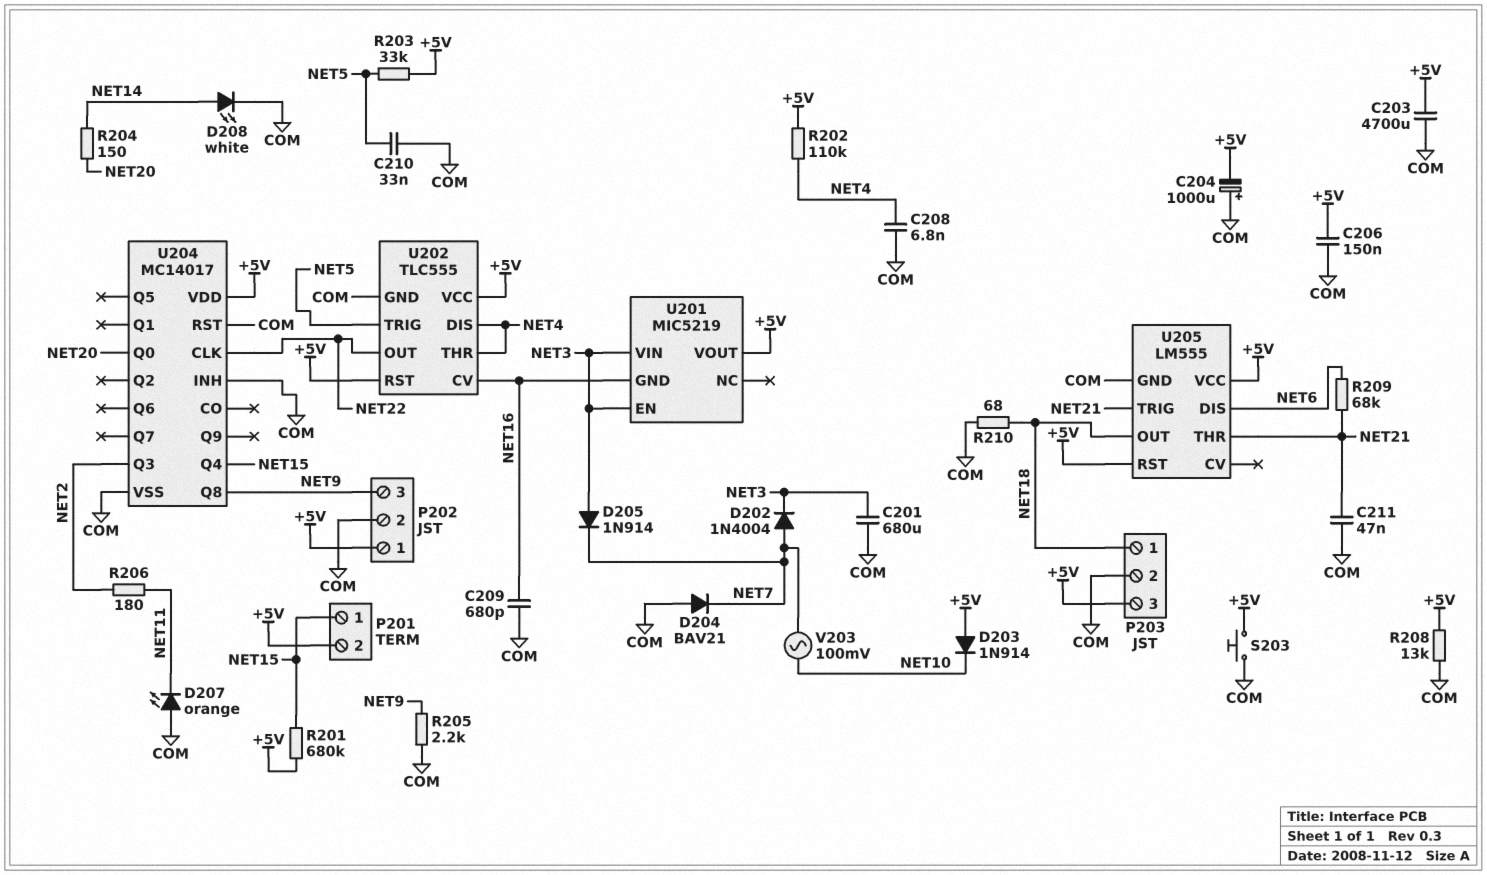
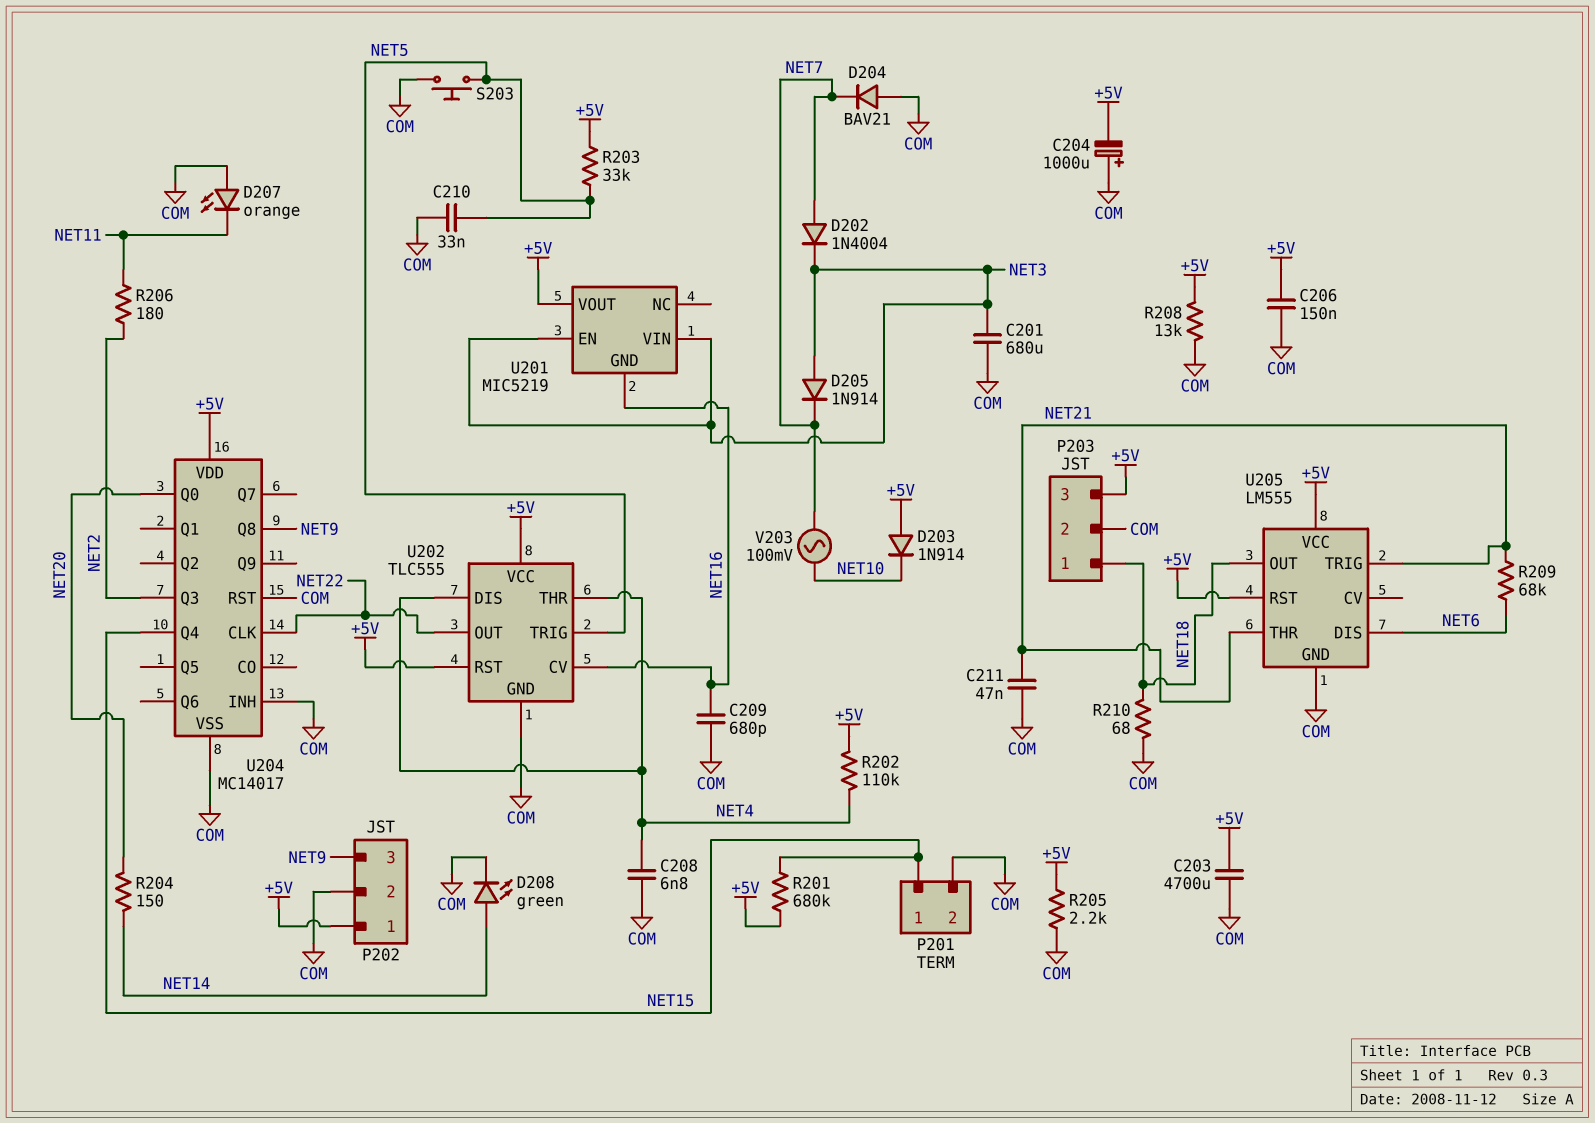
D208: LED white (A NET14, K COM) -> LED green (A NET14, K COM)
P201 pin 2: +5V -> COM
R205: 2.2k (COM, NET9) -> 2.2k (+5V, COM)
S203: button (+5V, COM) -> button (COM, NET5)

